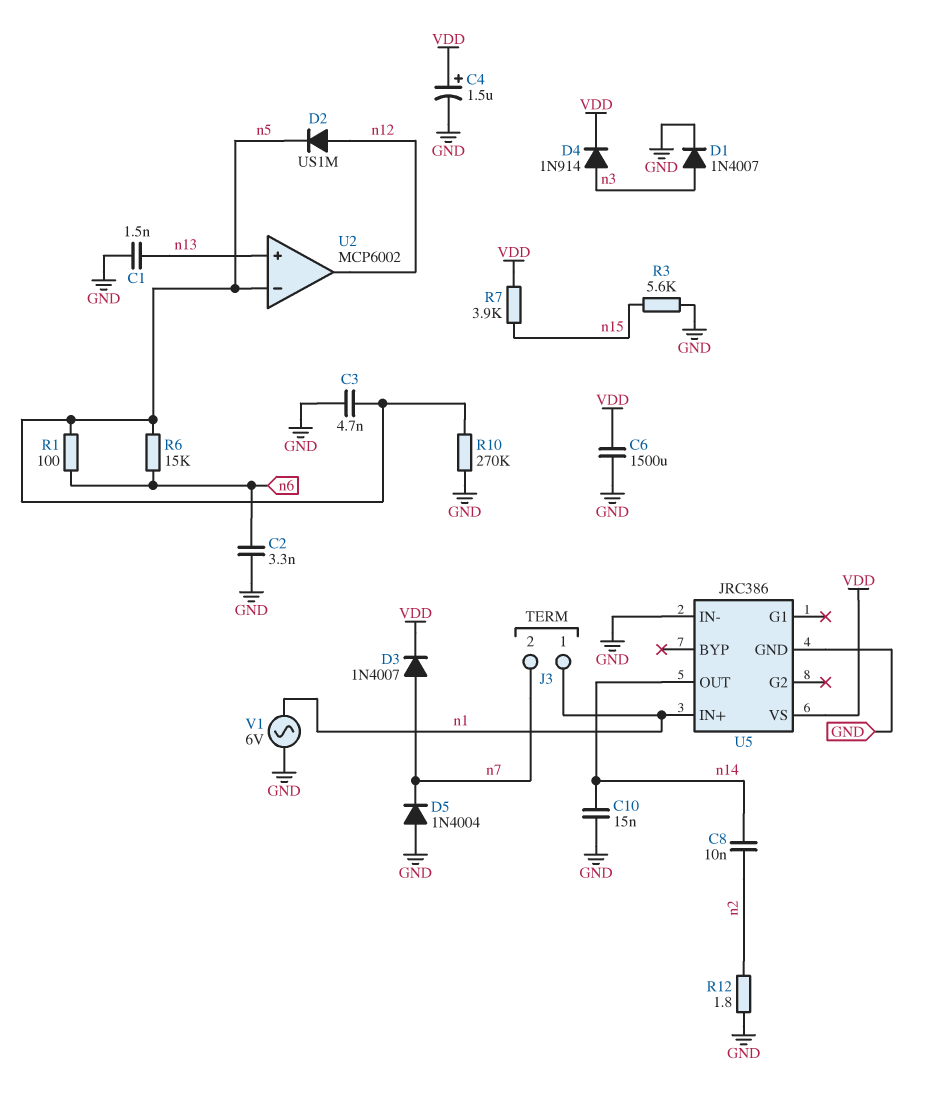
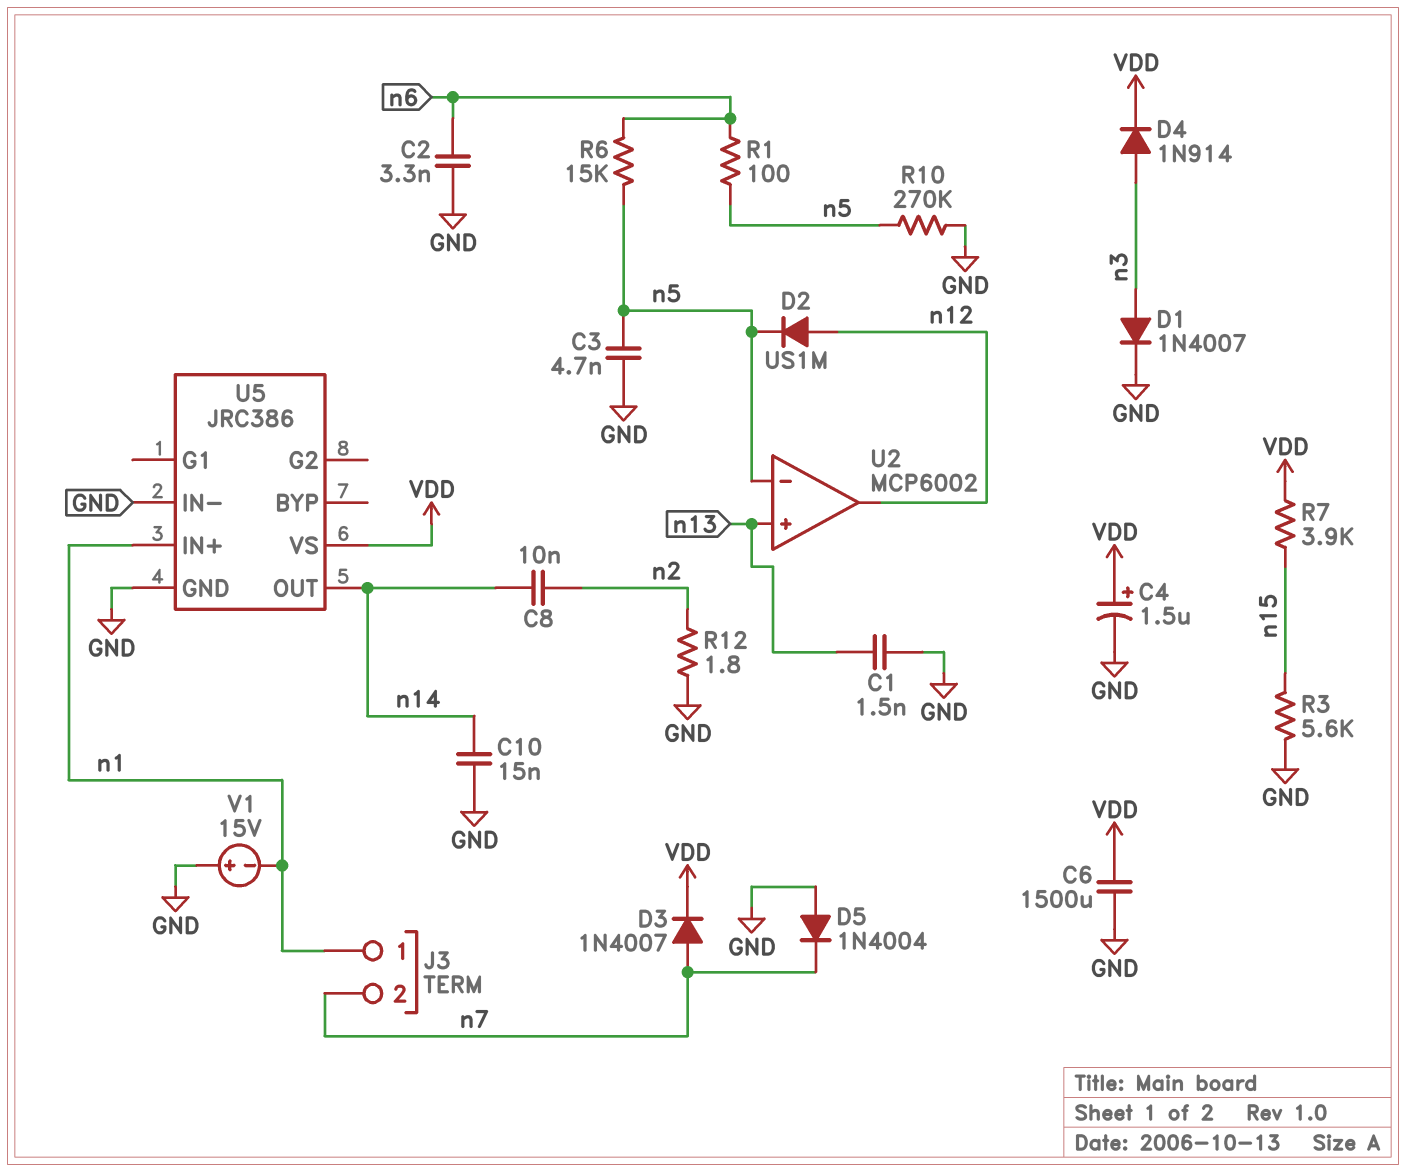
V1: AC 6V (GND, n1) -> 15V (plus GND, minus n1)

